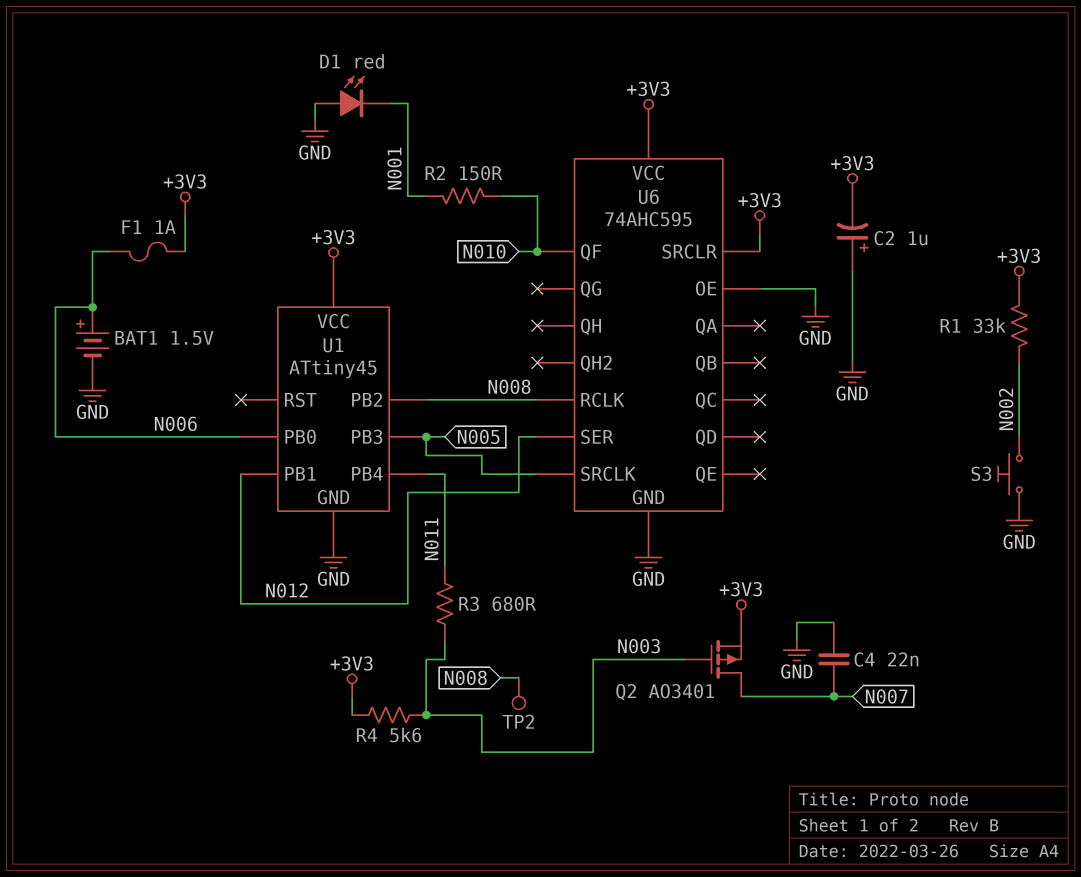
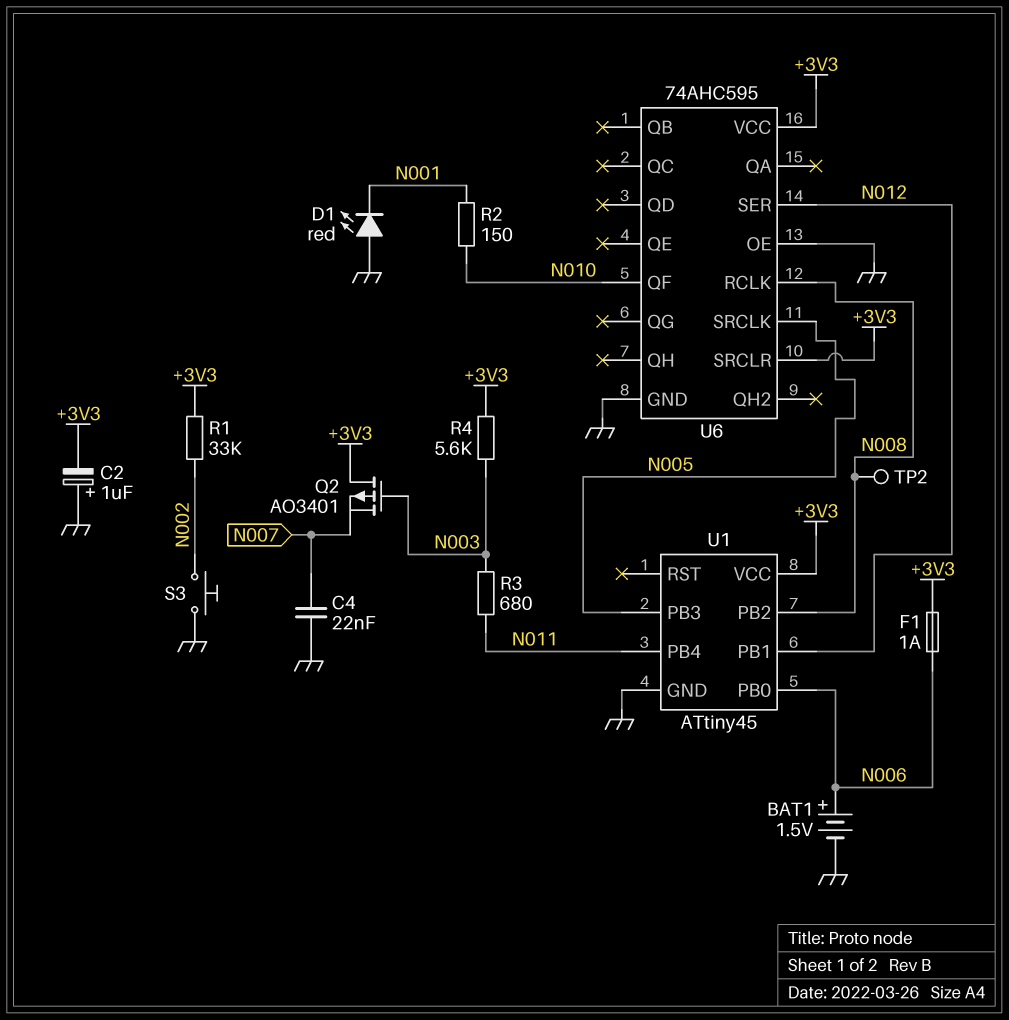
Q2: PMOS AO3401 (G N003, D N007, S +3V3) -> PMOS AO3401 (G N003, D +3V3, S N007)

